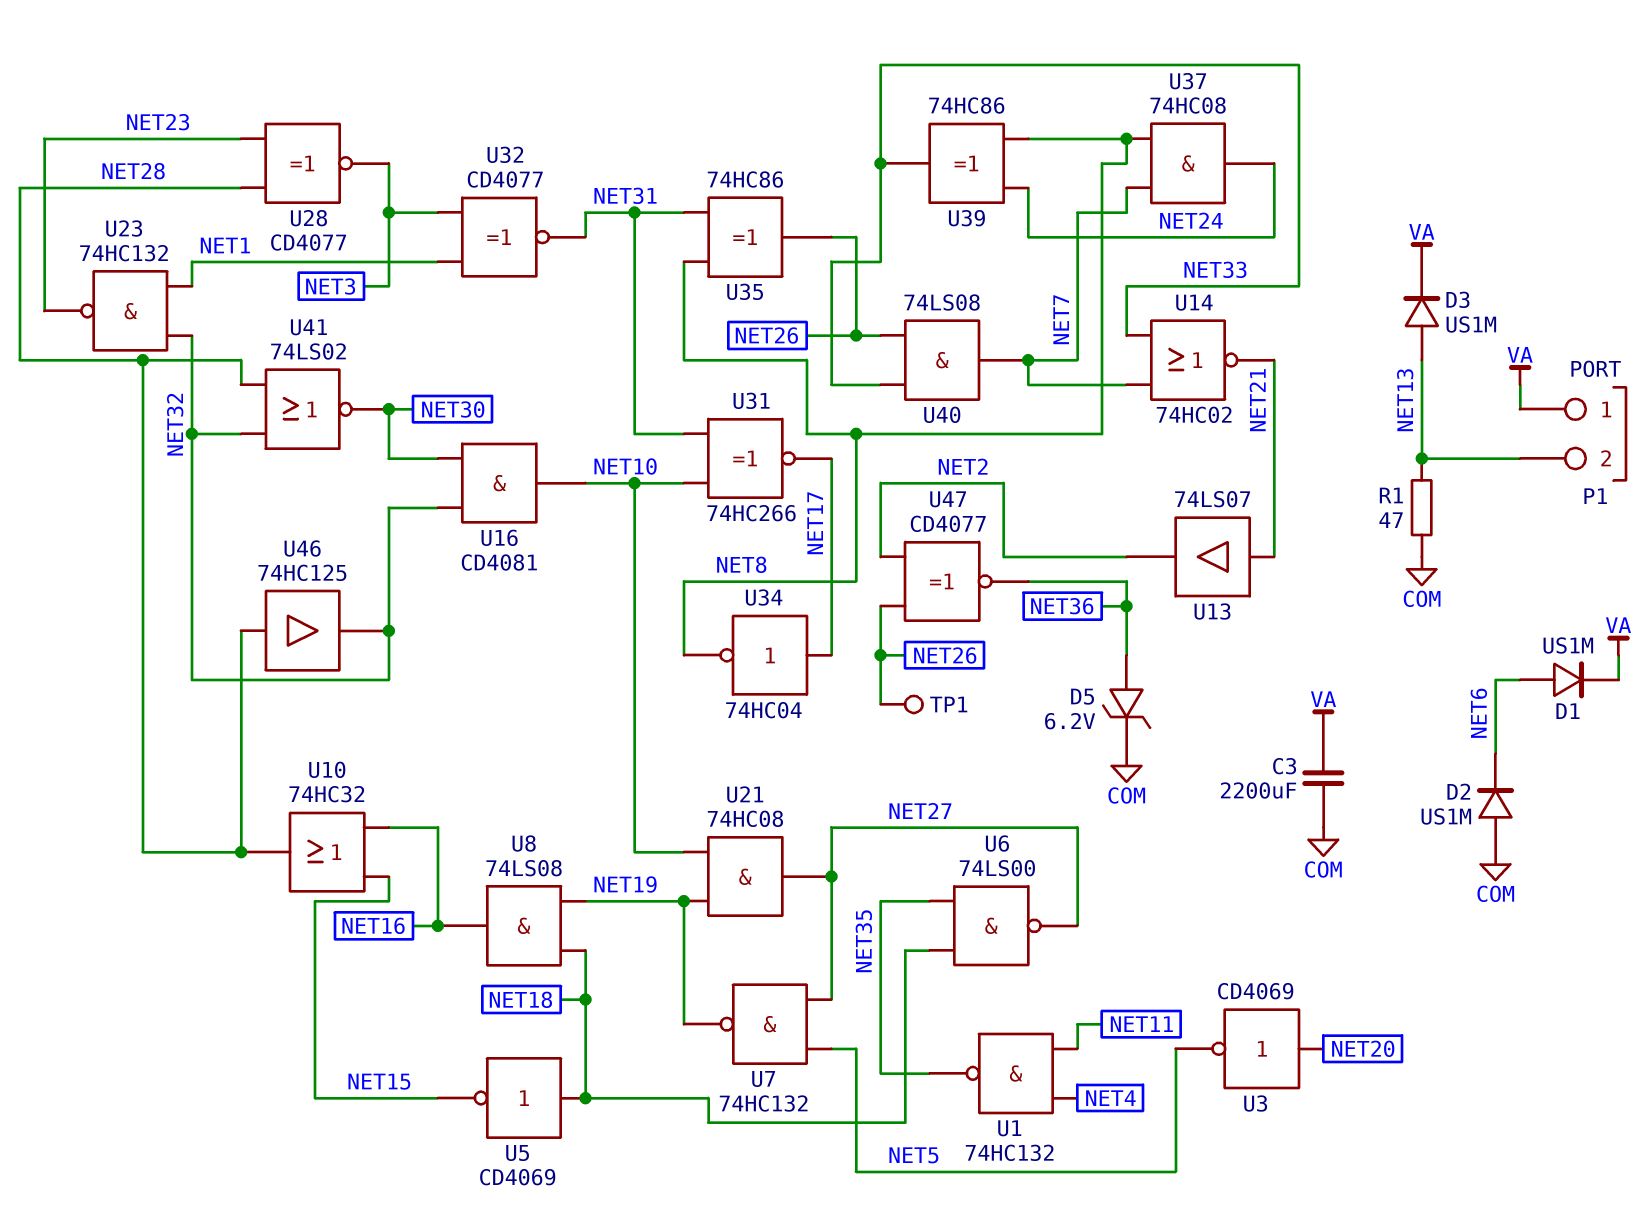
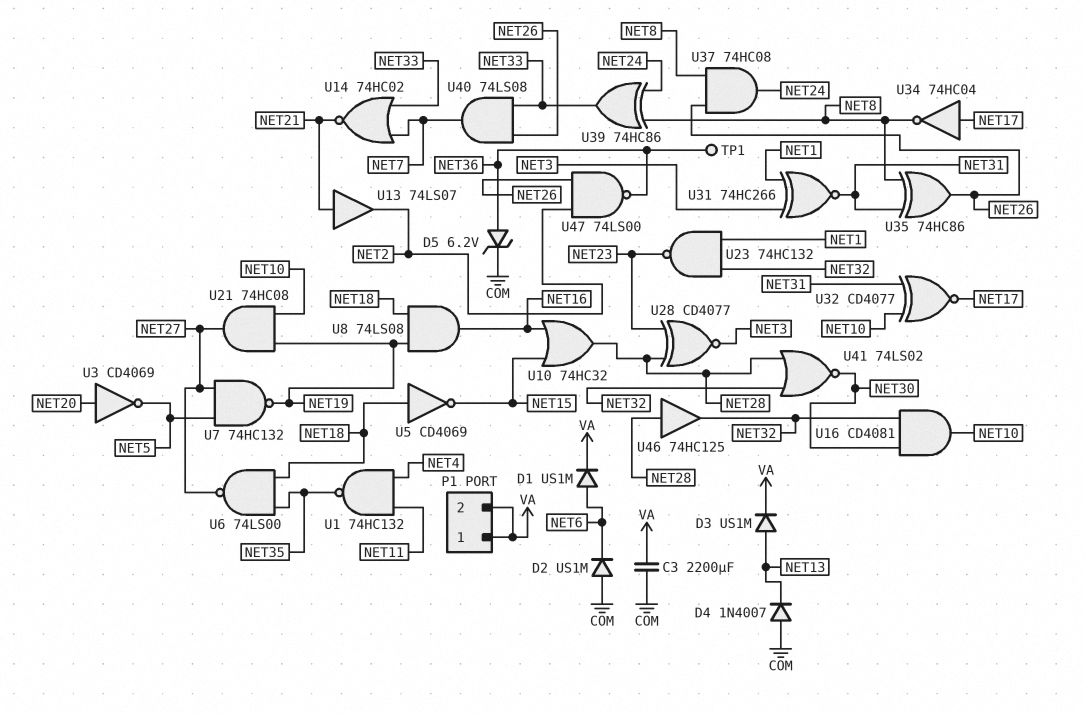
D4: none -> diode 1N4007 (A COM, K NET13)
P1 pin 2: NET13 -> VA
R1: 47 (COM, NET13) -> none
TP1: test point (NET26) -> test point (NET36)
U31: XNOR 74HC266 (in NET10, in NET31, out NET17) -> XNOR 74HC266 (in NET1, in NET3, out NET31)
U32: XNOR CD4077 (in NET1, in NET3, out NET31) -> XNOR CD4077 (in NET10, in NET31, out NET17)
U37: AND 74HC08 (in NET7, in NET8, out NET24) -> AND 74HC08 (in NET8, in NET26, out NET24)
U47: XNOR CD4077 (in NET2, in NET26, out NET36) -> NAND 74LS00 (in NET2, in NET26, out NET36)

